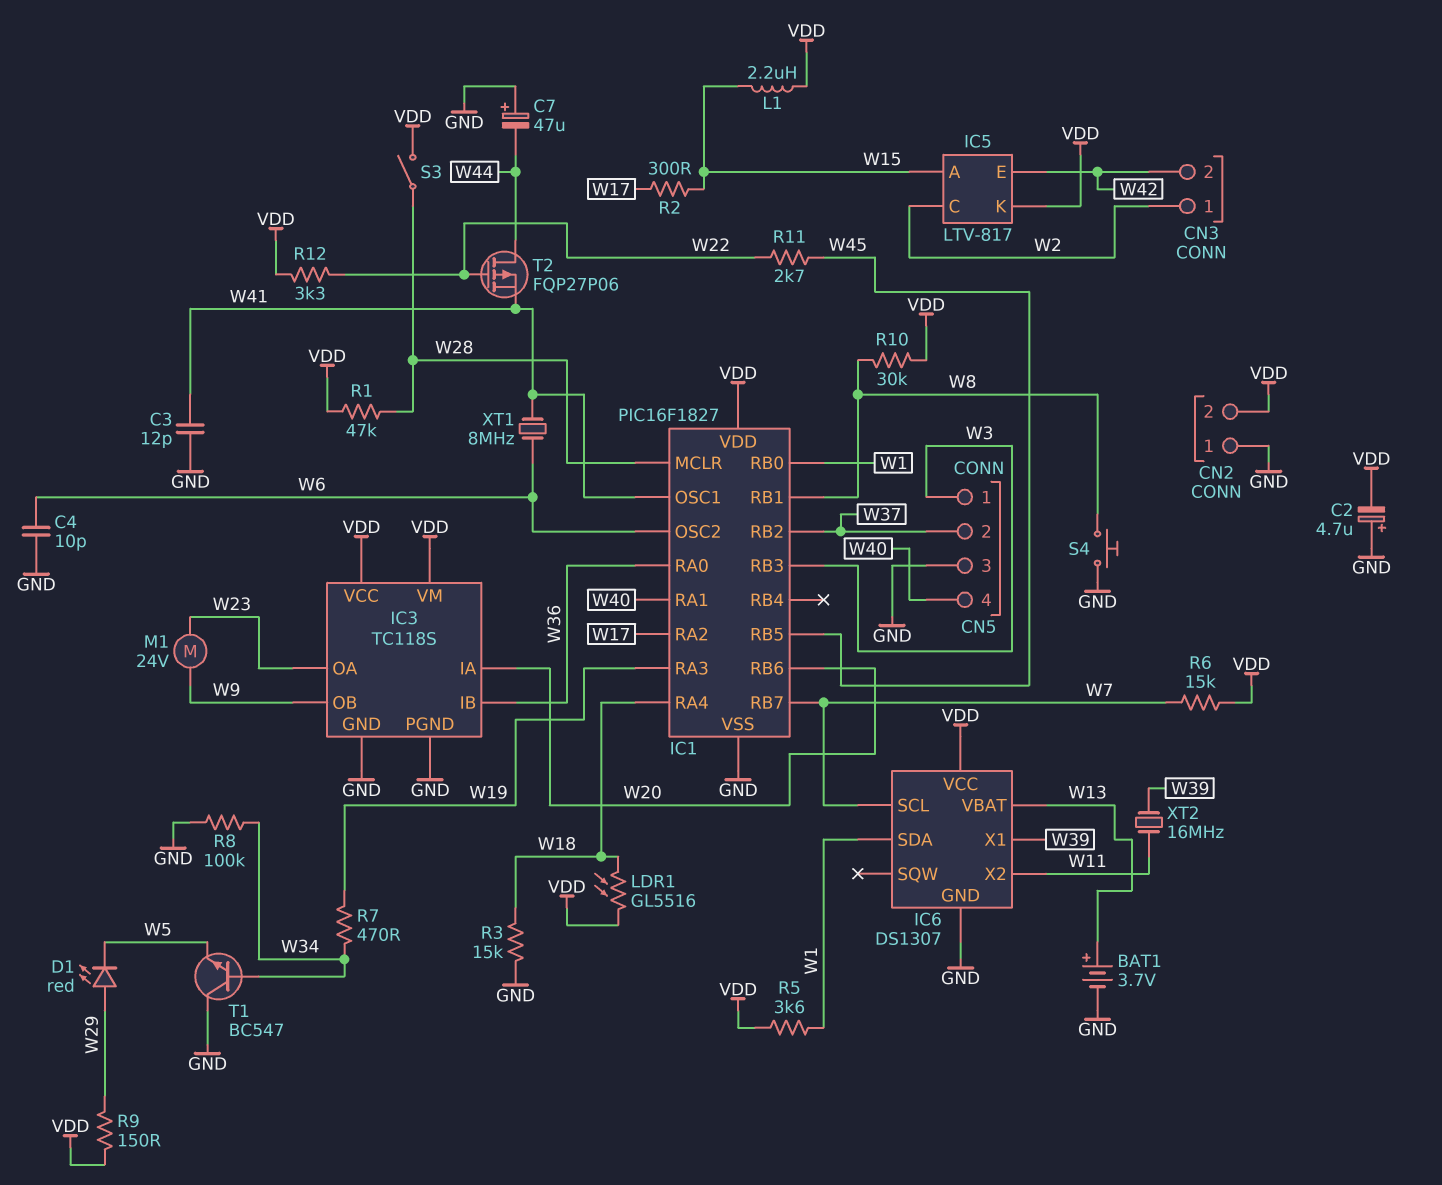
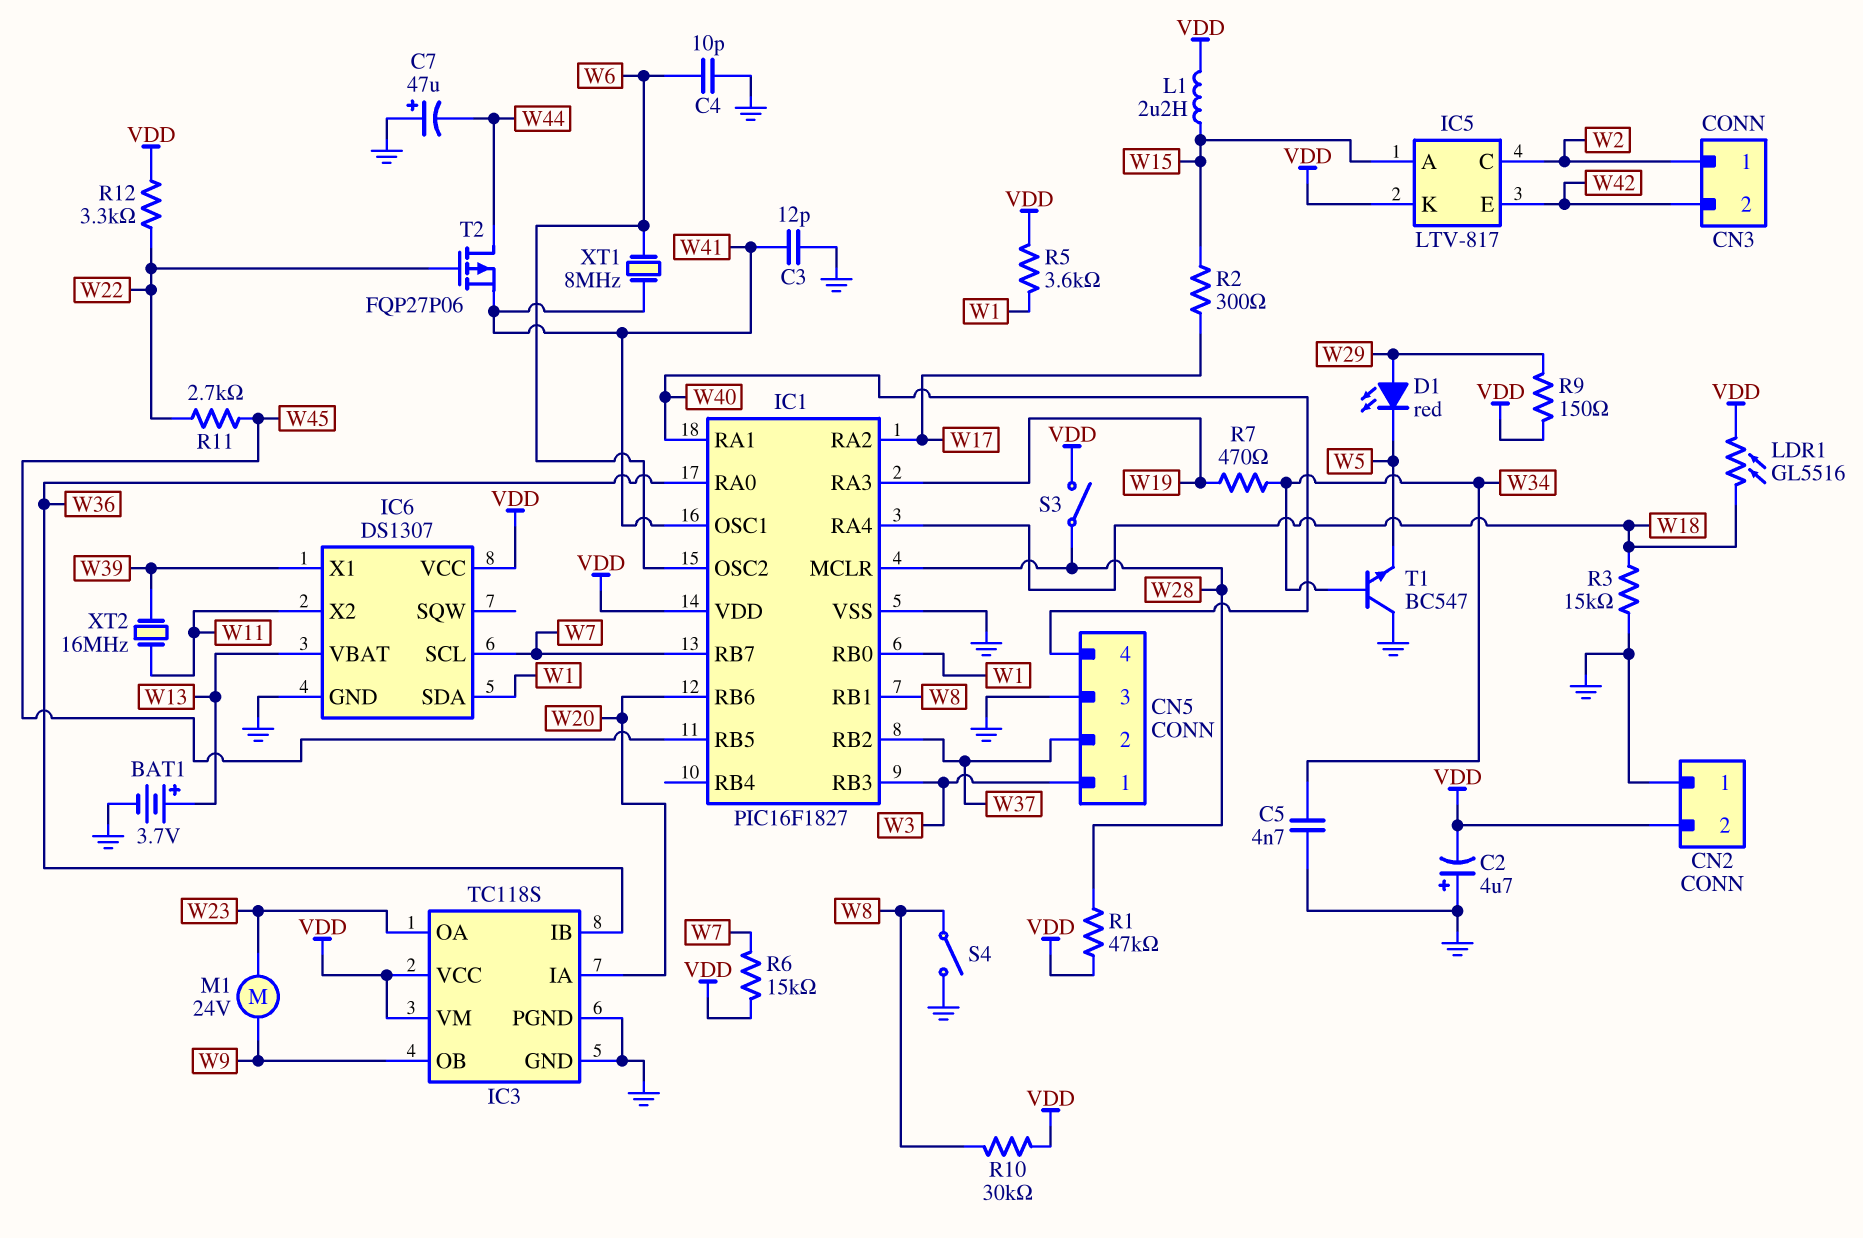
C5: none -> 4.7nF (GND, W34)
R8: 100k (GND, W34) -> none
S4: button (GND, W8) -> switch (GND, W8)

